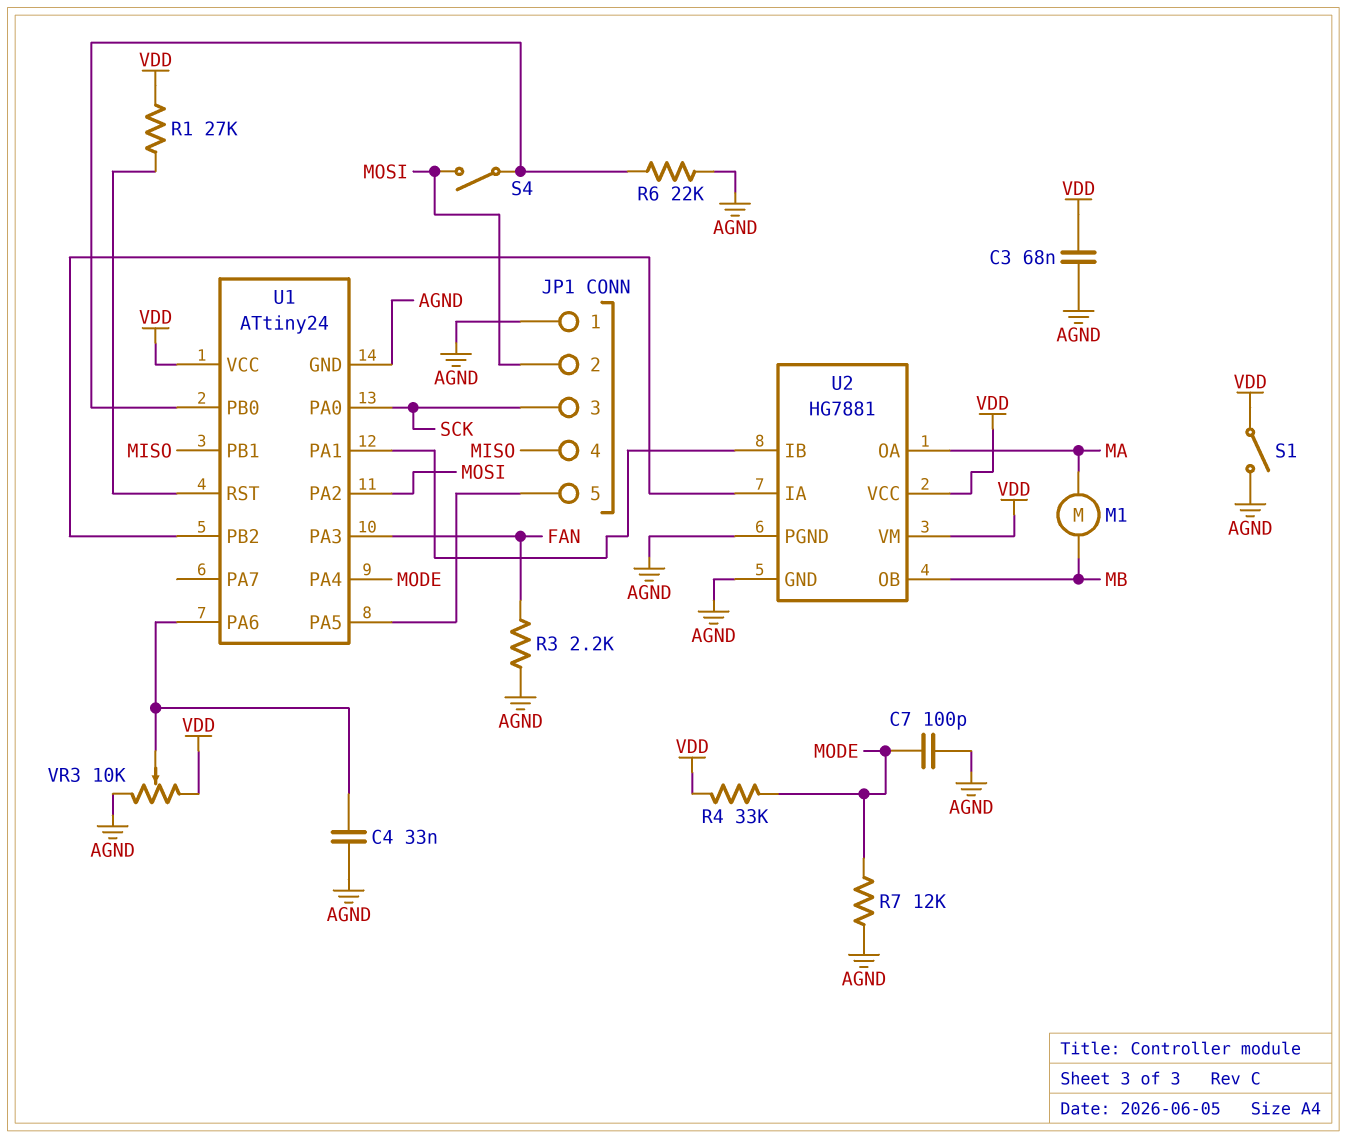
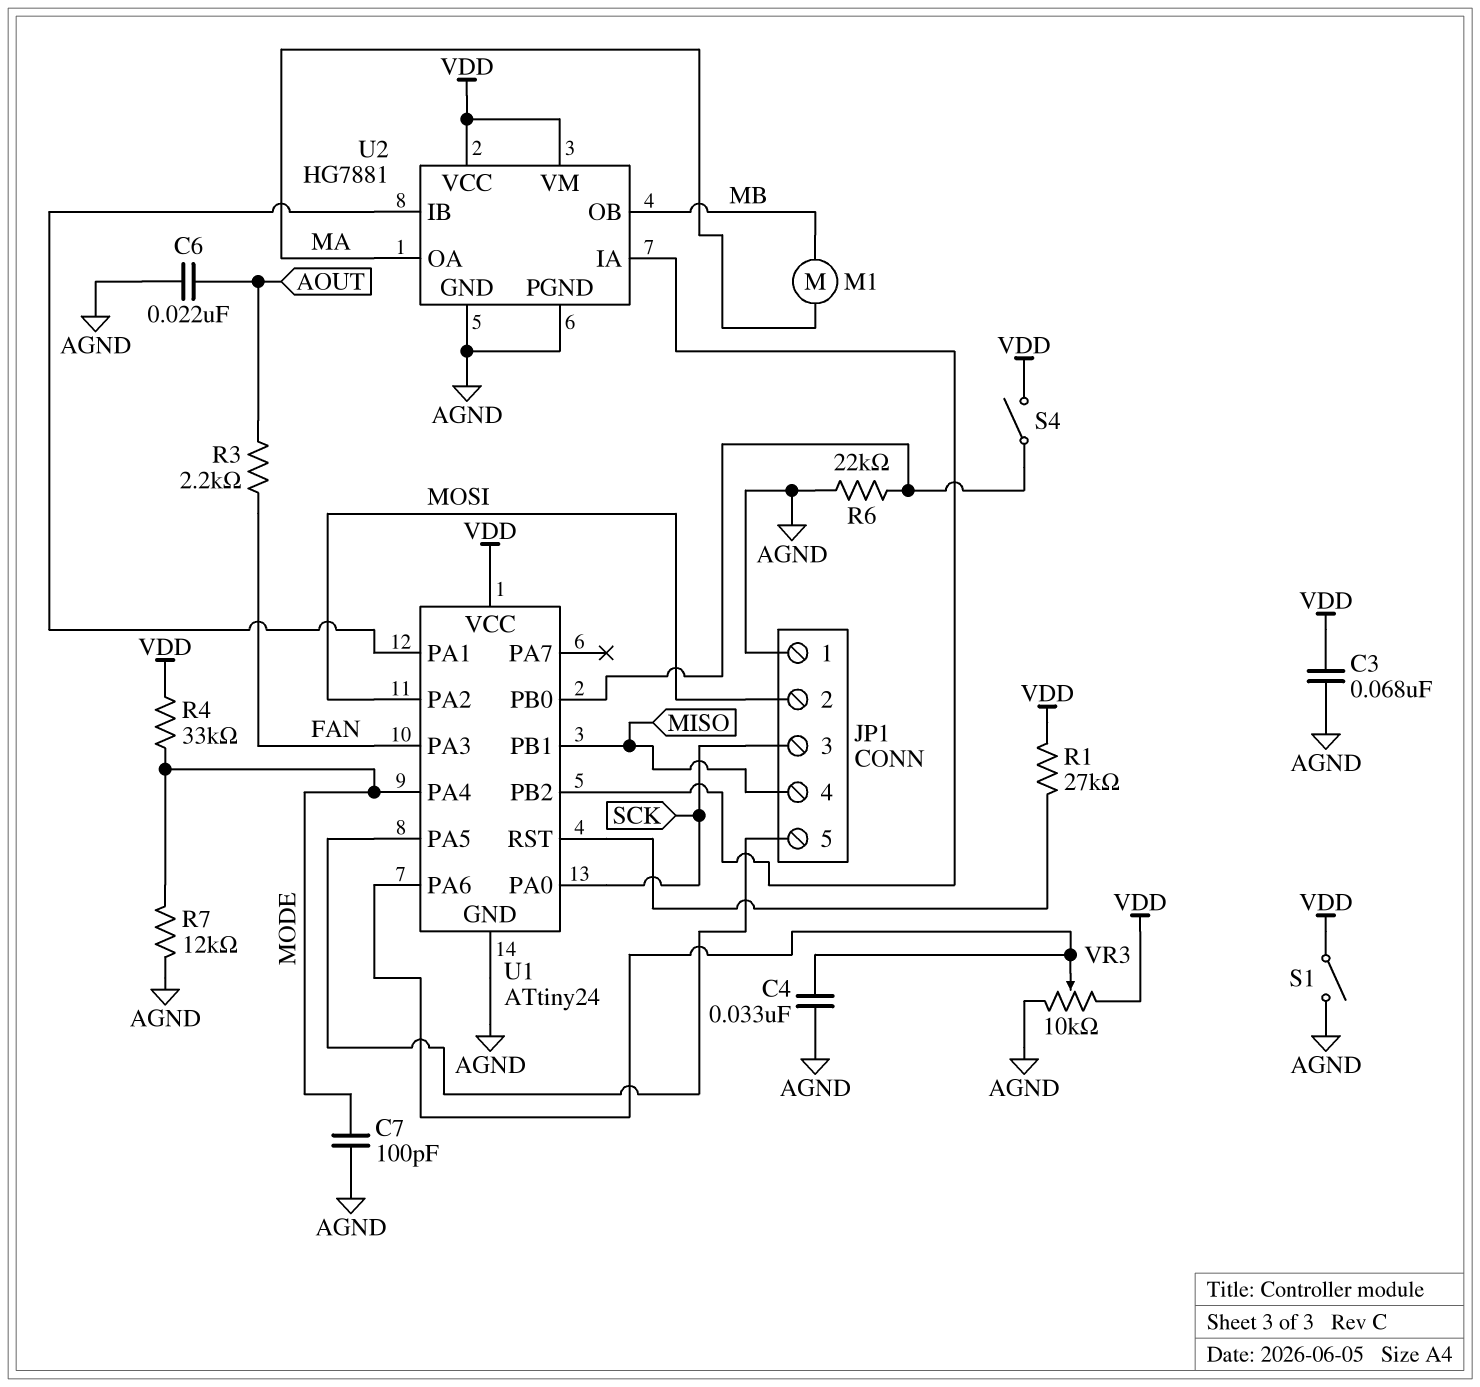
C6: none -> 22nF (AGND, AOUT)
R3: 2.2k (AGND, FAN) -> 2.2k (AOUT, FAN)
S4: switch (MOSI, U1/PB0) -> switch (U1/PB0, VDD)

